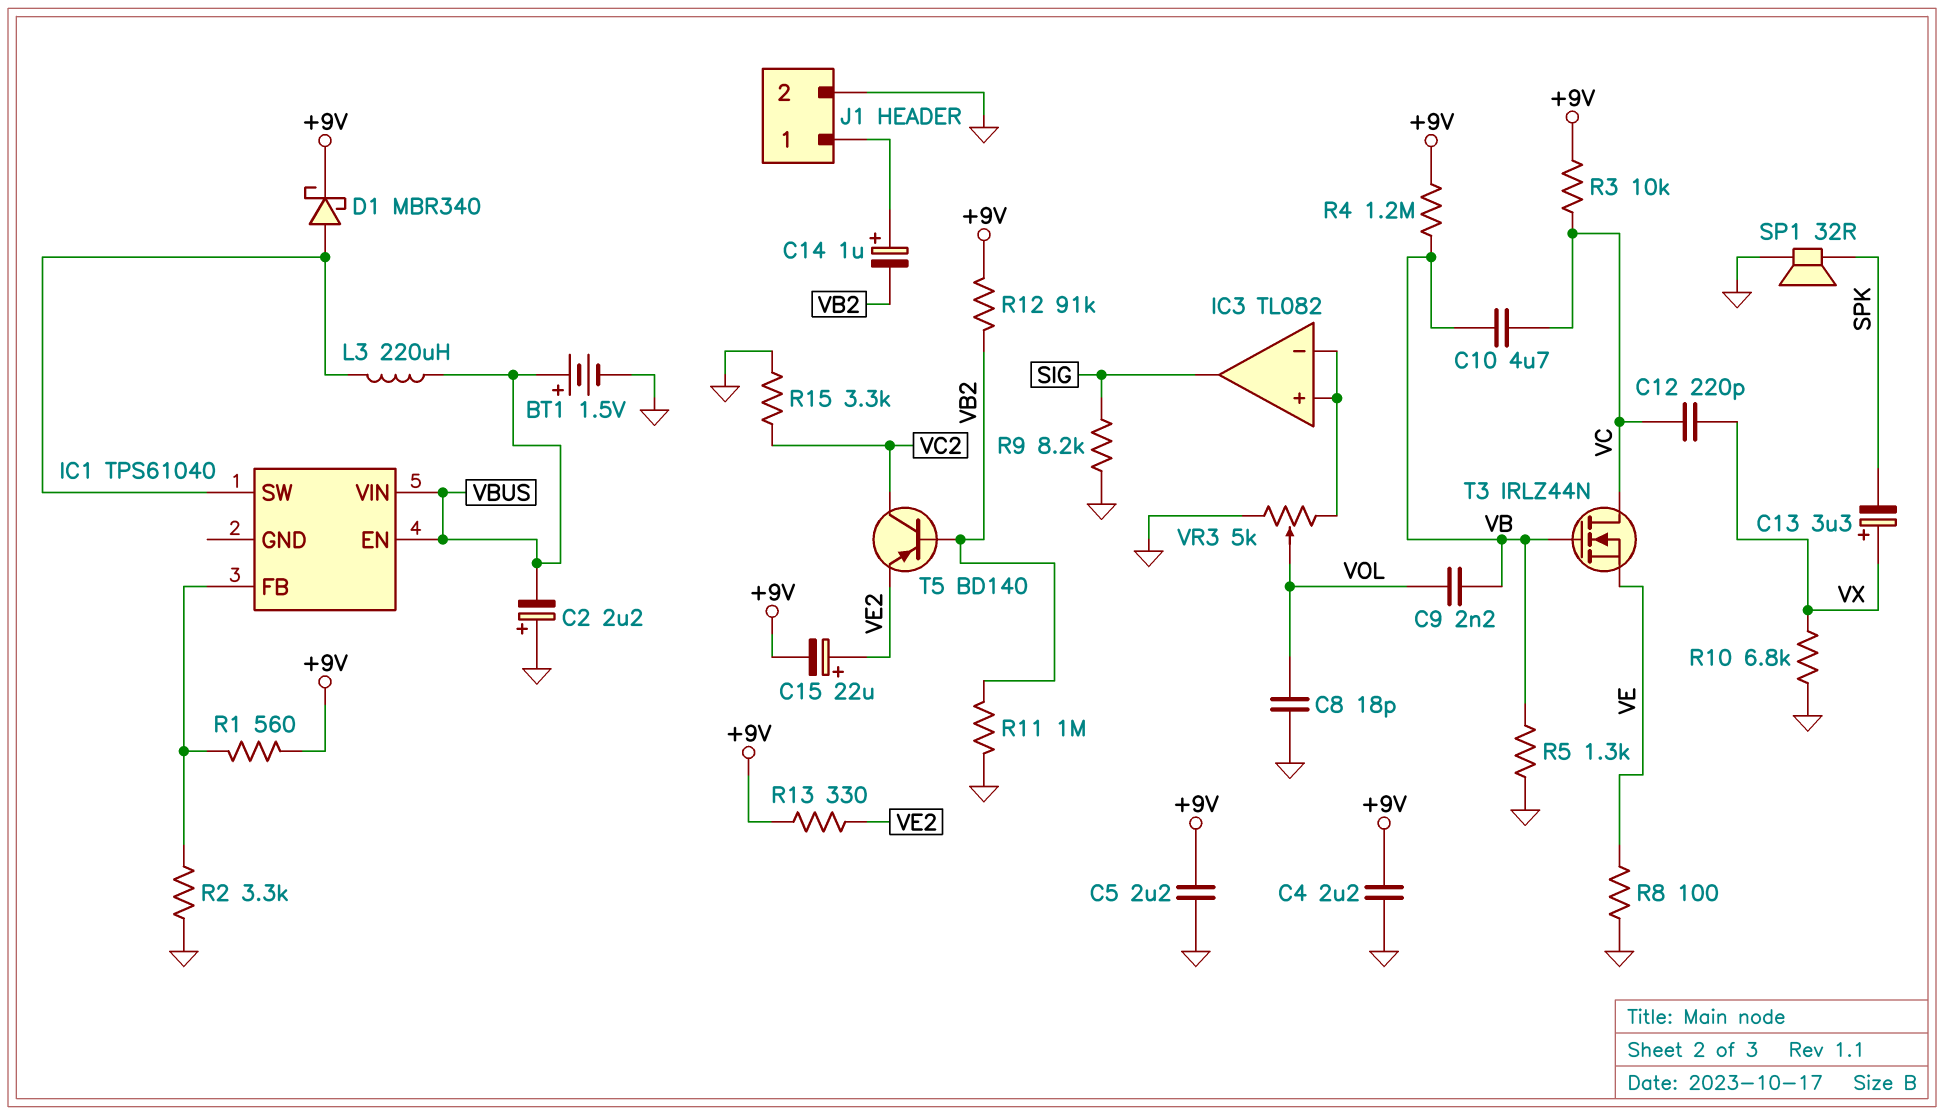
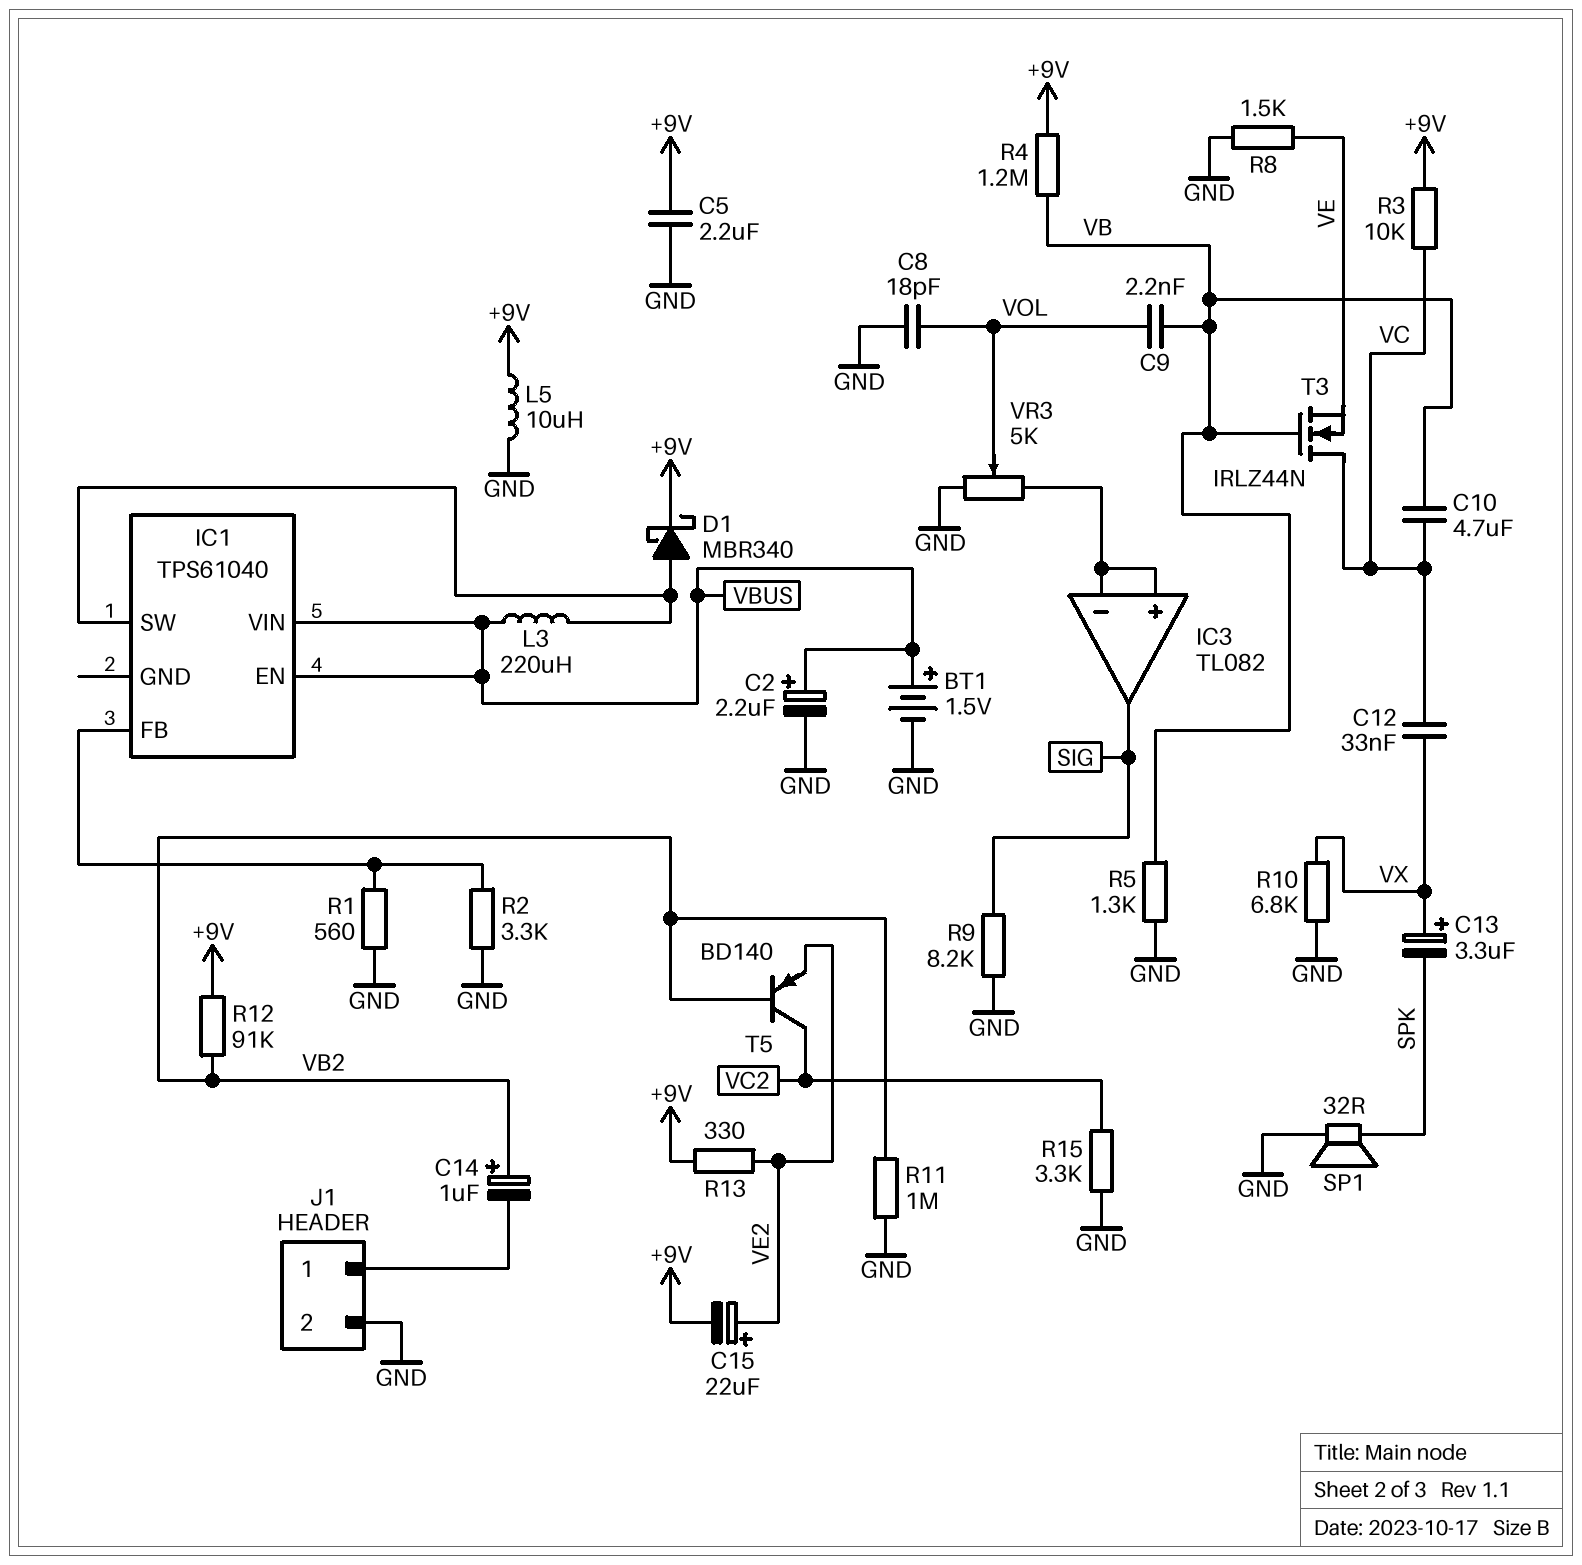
C2: 2.2uF (plus GND, minus VBUS) -> 2.2uF (plus VBUS, minus GND)
C4: 2.2uF (+9V, GND) -> none
C12: 220pF (VC, VX) -> 33nF (VC, VX)
C14: 1uF (plus J1/1, minus VB2) -> 1uF (plus VB2, minus J1/1)
L5: none -> 10uH (+9V, GND)
R1: 560 (+9V, IC1/FB) -> 560 (GND, IC1/FB)
R8: 100 (GND, VE) -> 1.5k (GND, VE)

